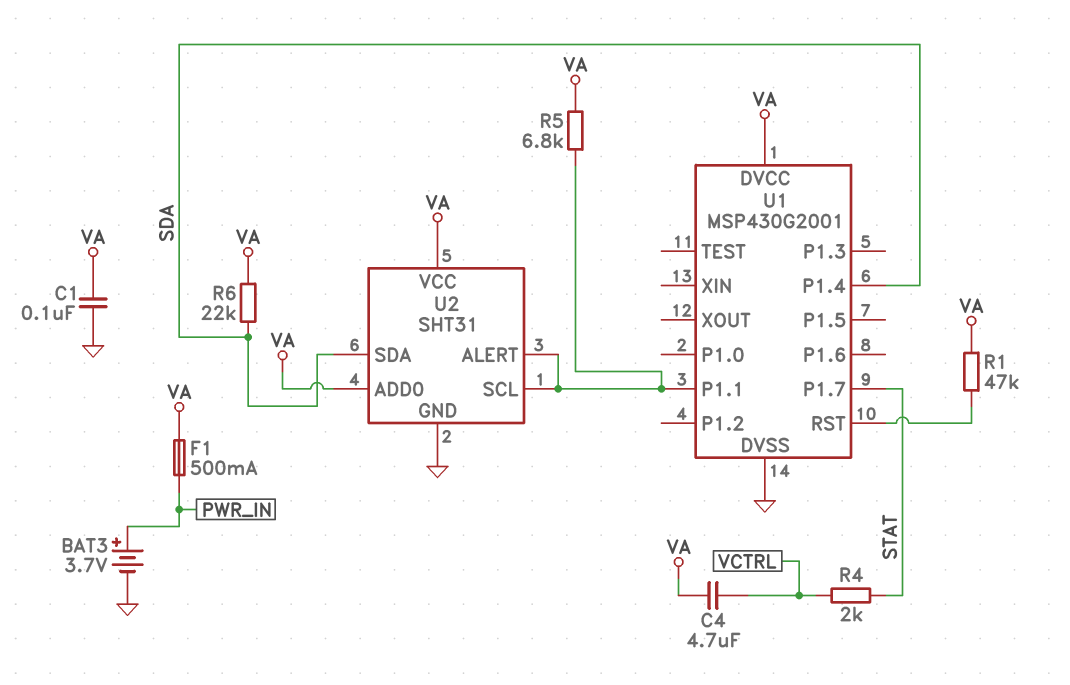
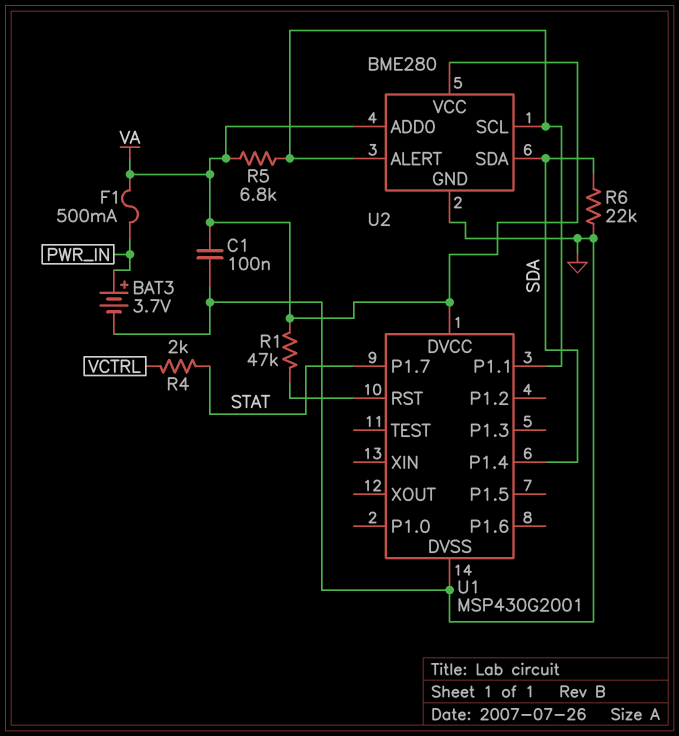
C4: 4.7uF (VA, VCTRL) -> none
R6: 22k (SDA, VA) -> 22k (GND, SDA)
U2: SHT31 -> BME280

